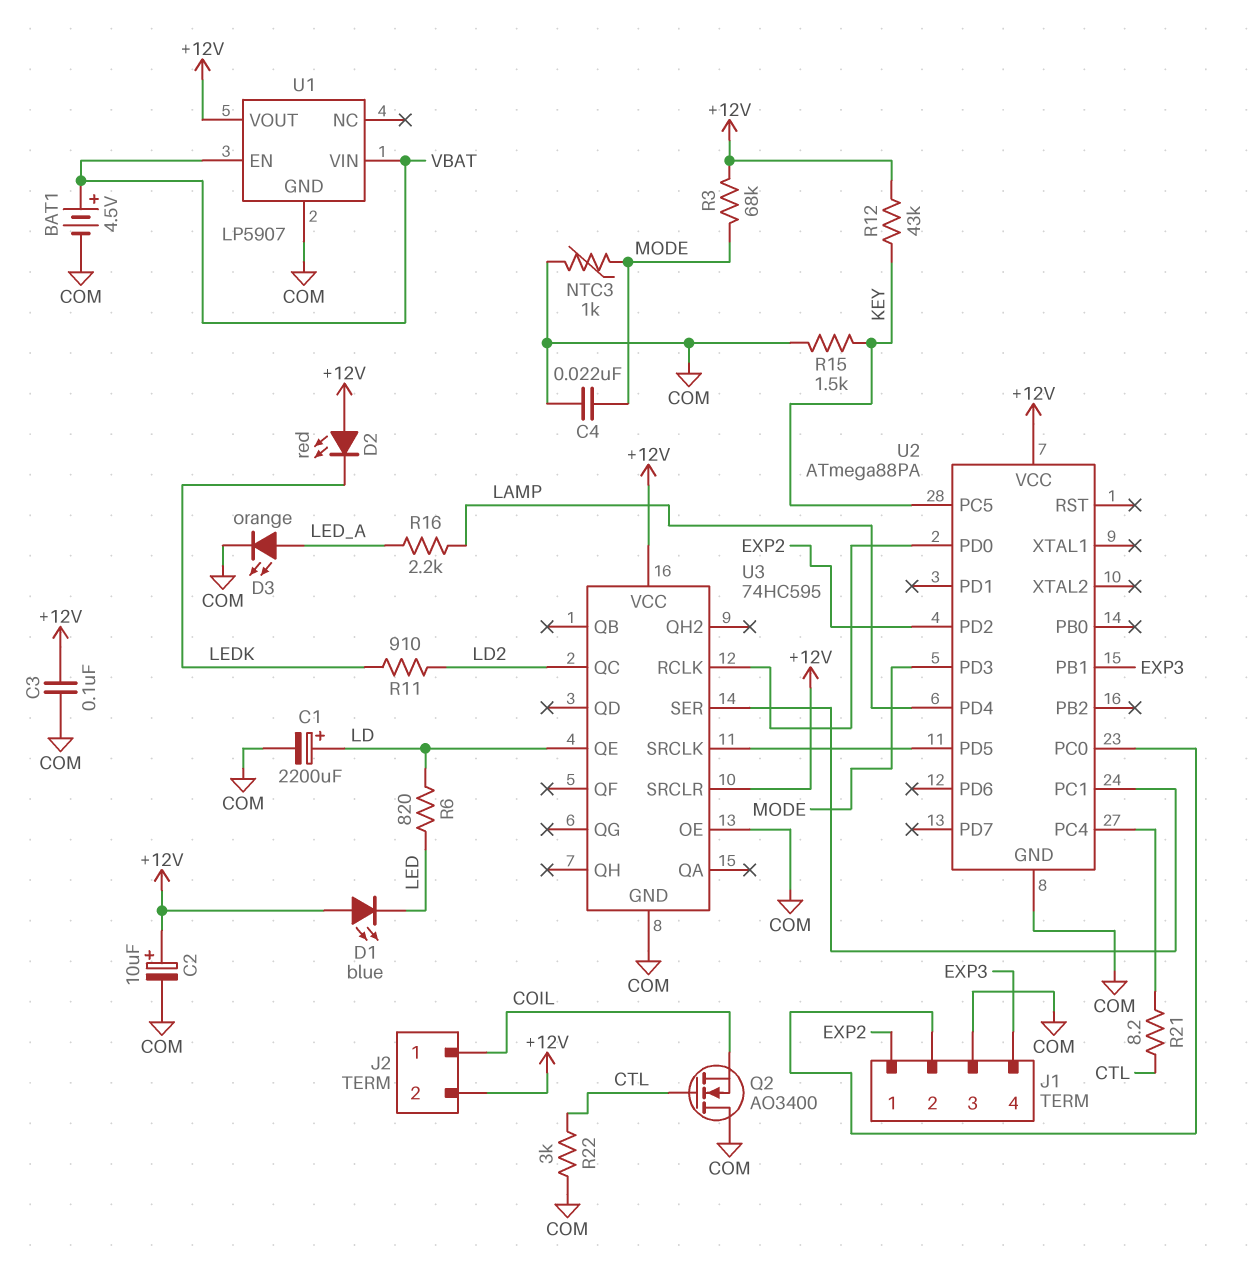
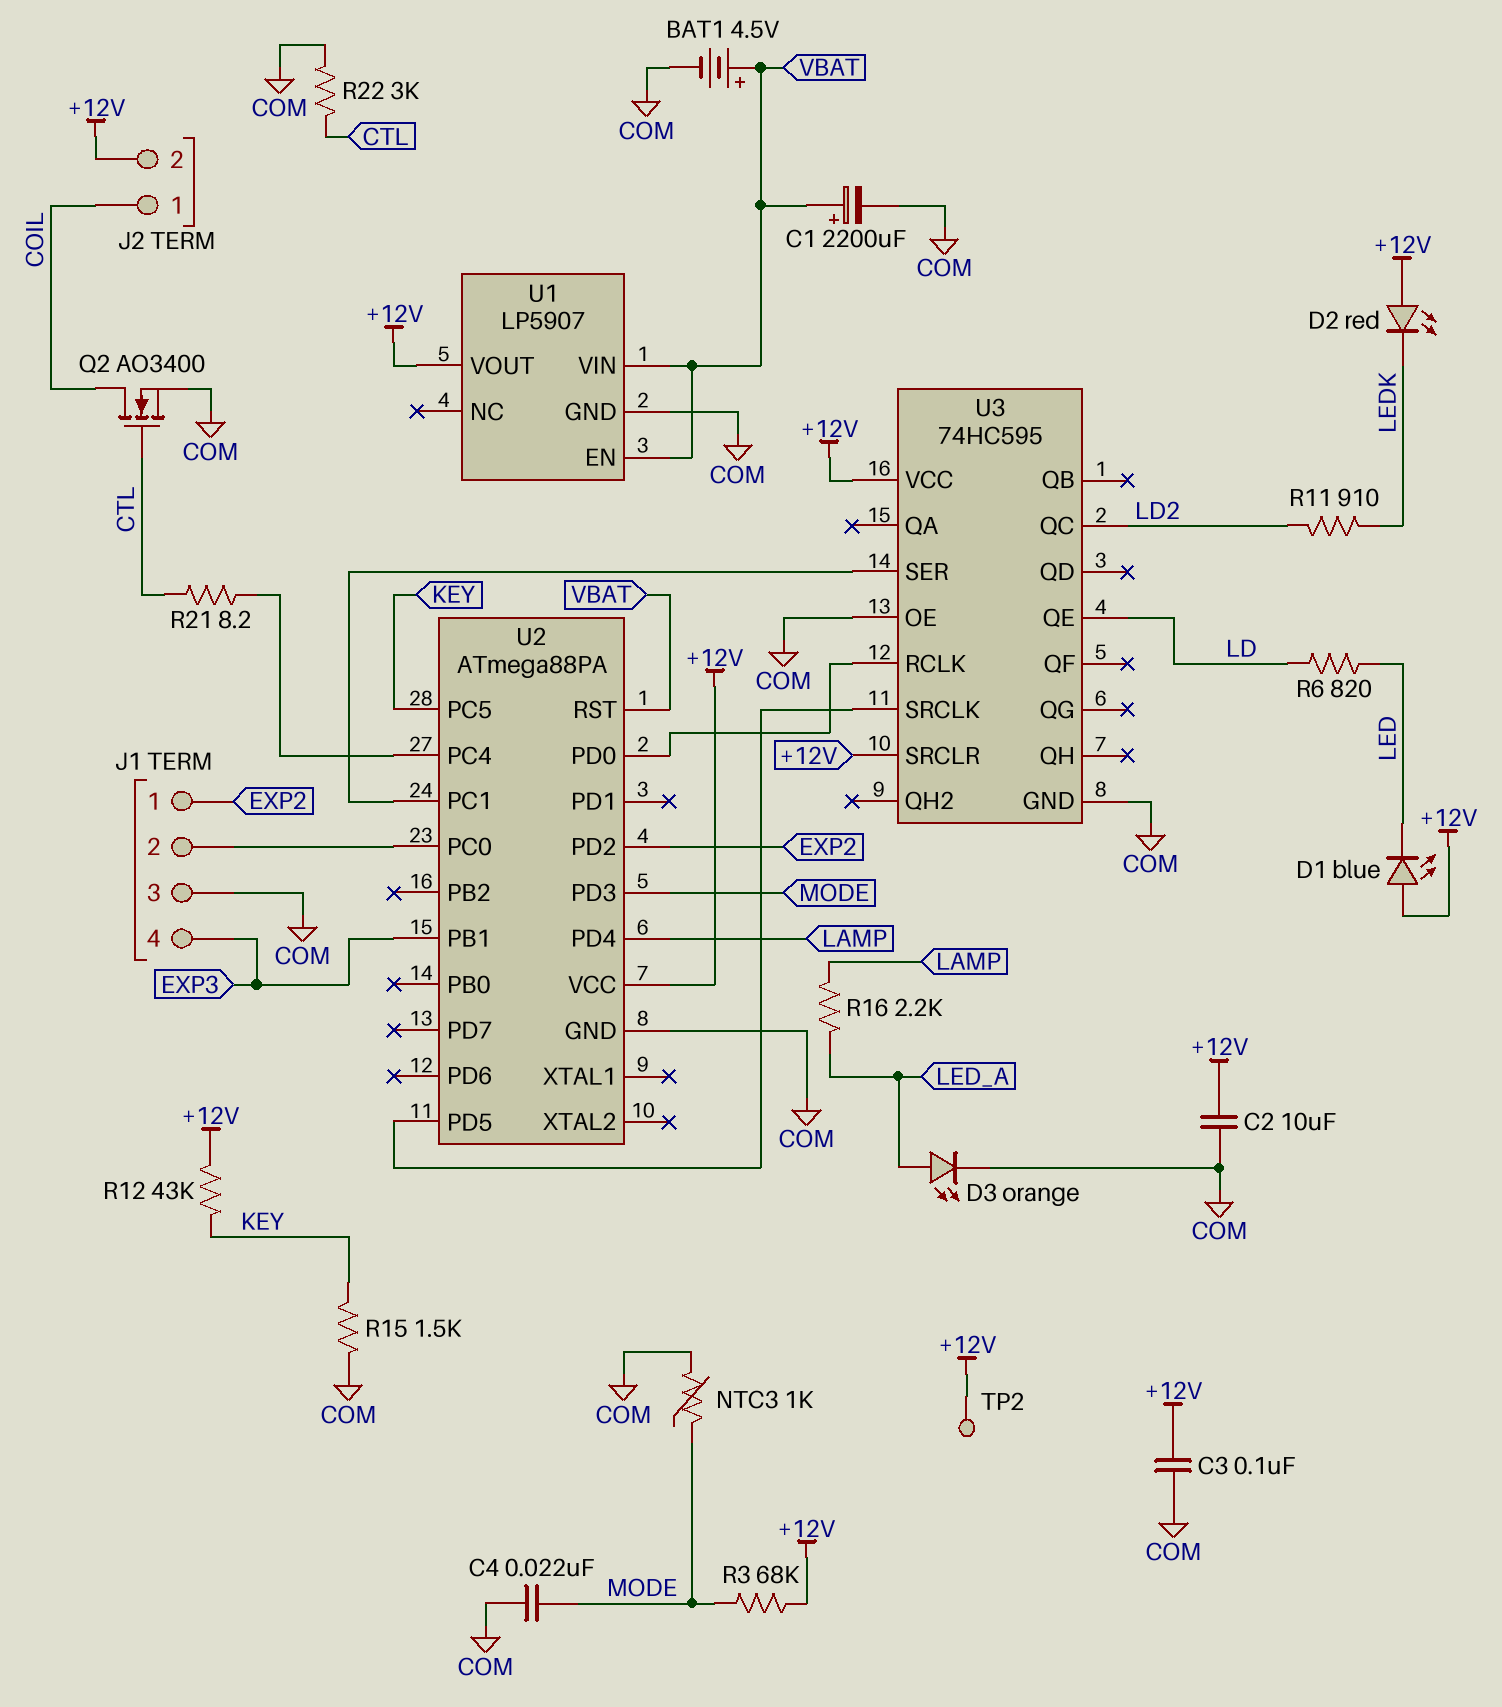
C1: 2200uF (plus LD, minus COM) -> 2200uF (plus VBAT, minus COM)
C2: 10uF (plus +12V, minus COM) -> 10uF (+12V, COM)
Q2: NMOS AO3400 (G CTL, D COM, S COIL) -> NMOS AO3400 (G CTL, D COIL, S COM)
TP2: none -> test point (+12V)
U2 pin RST: none -> VBAT

